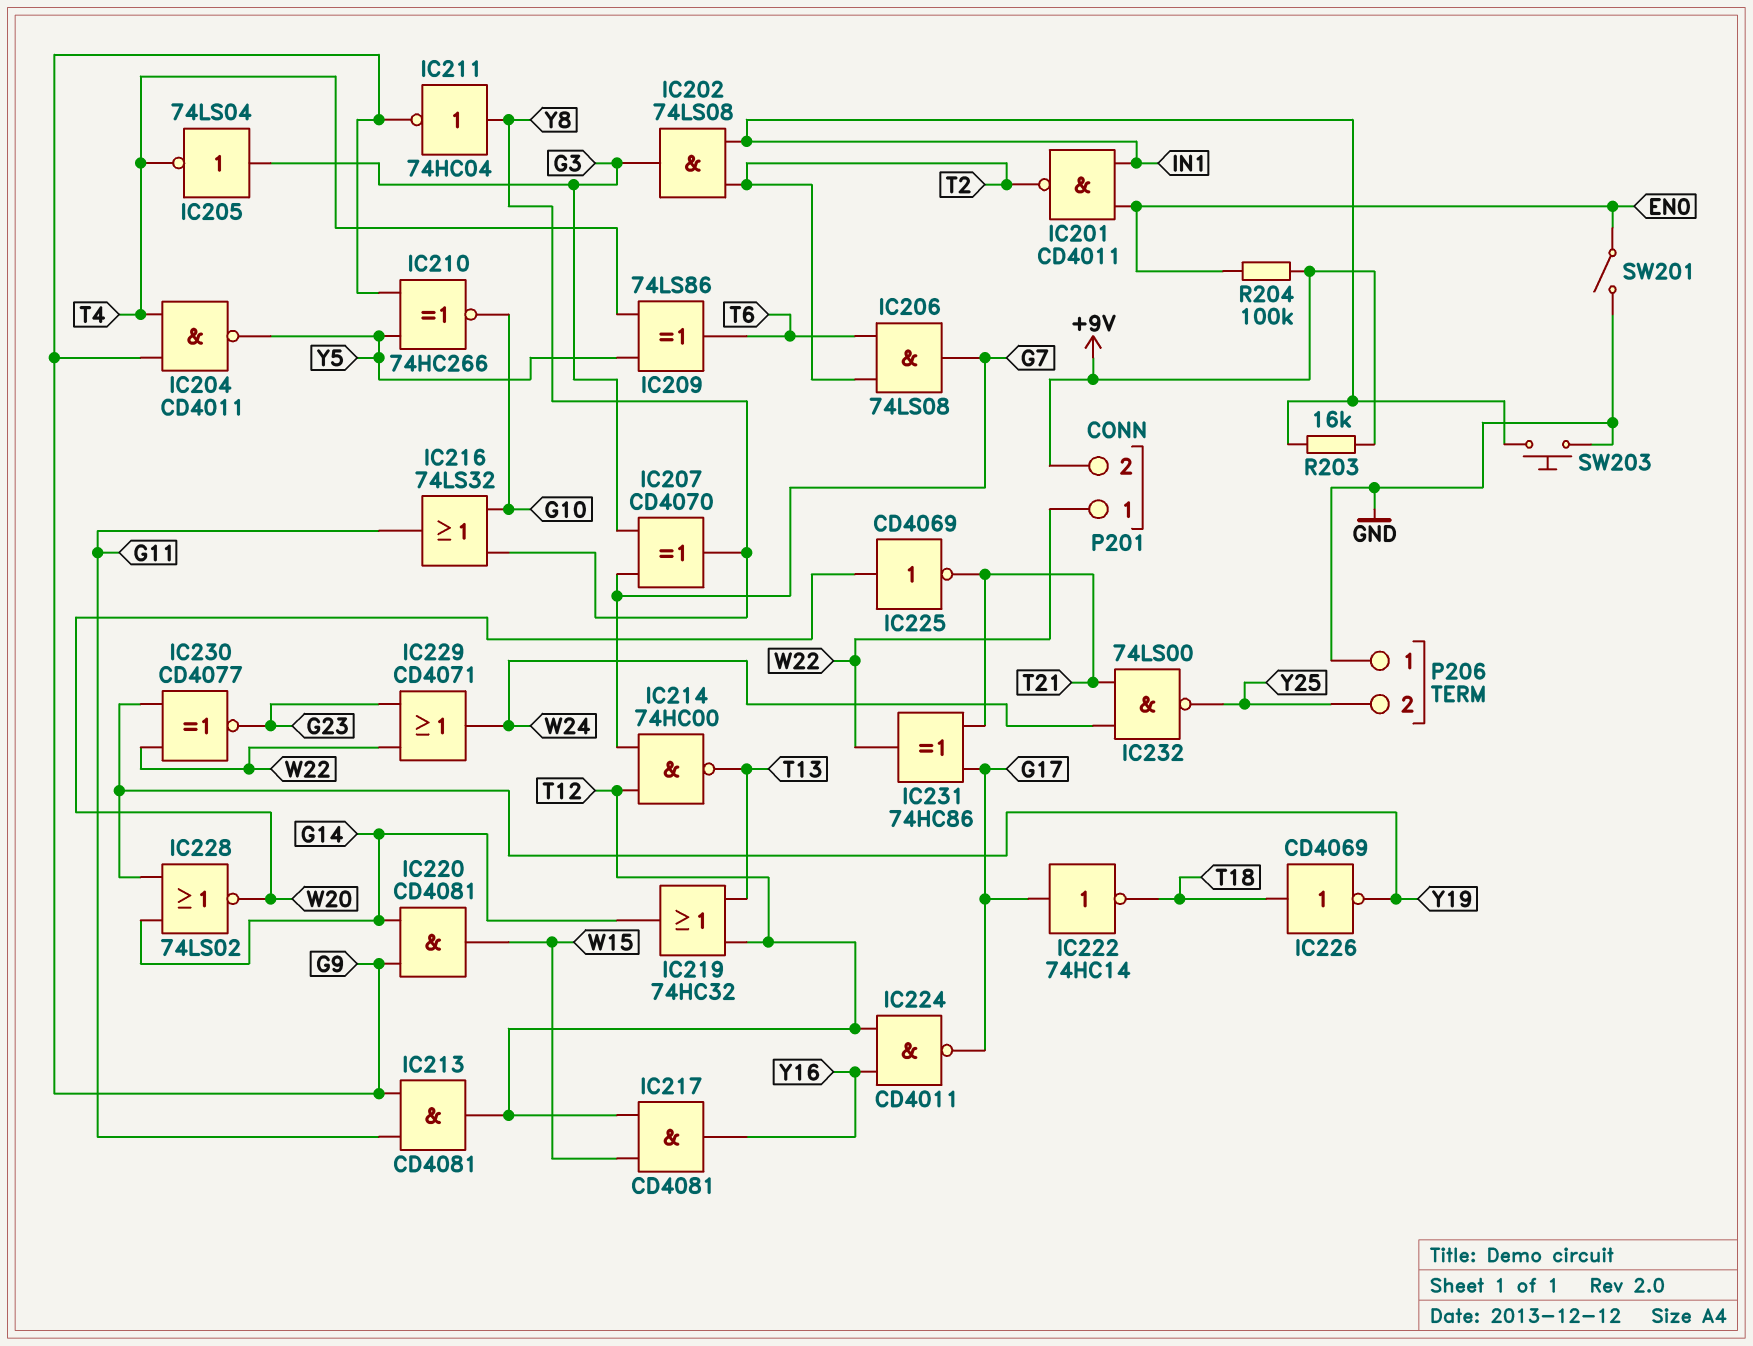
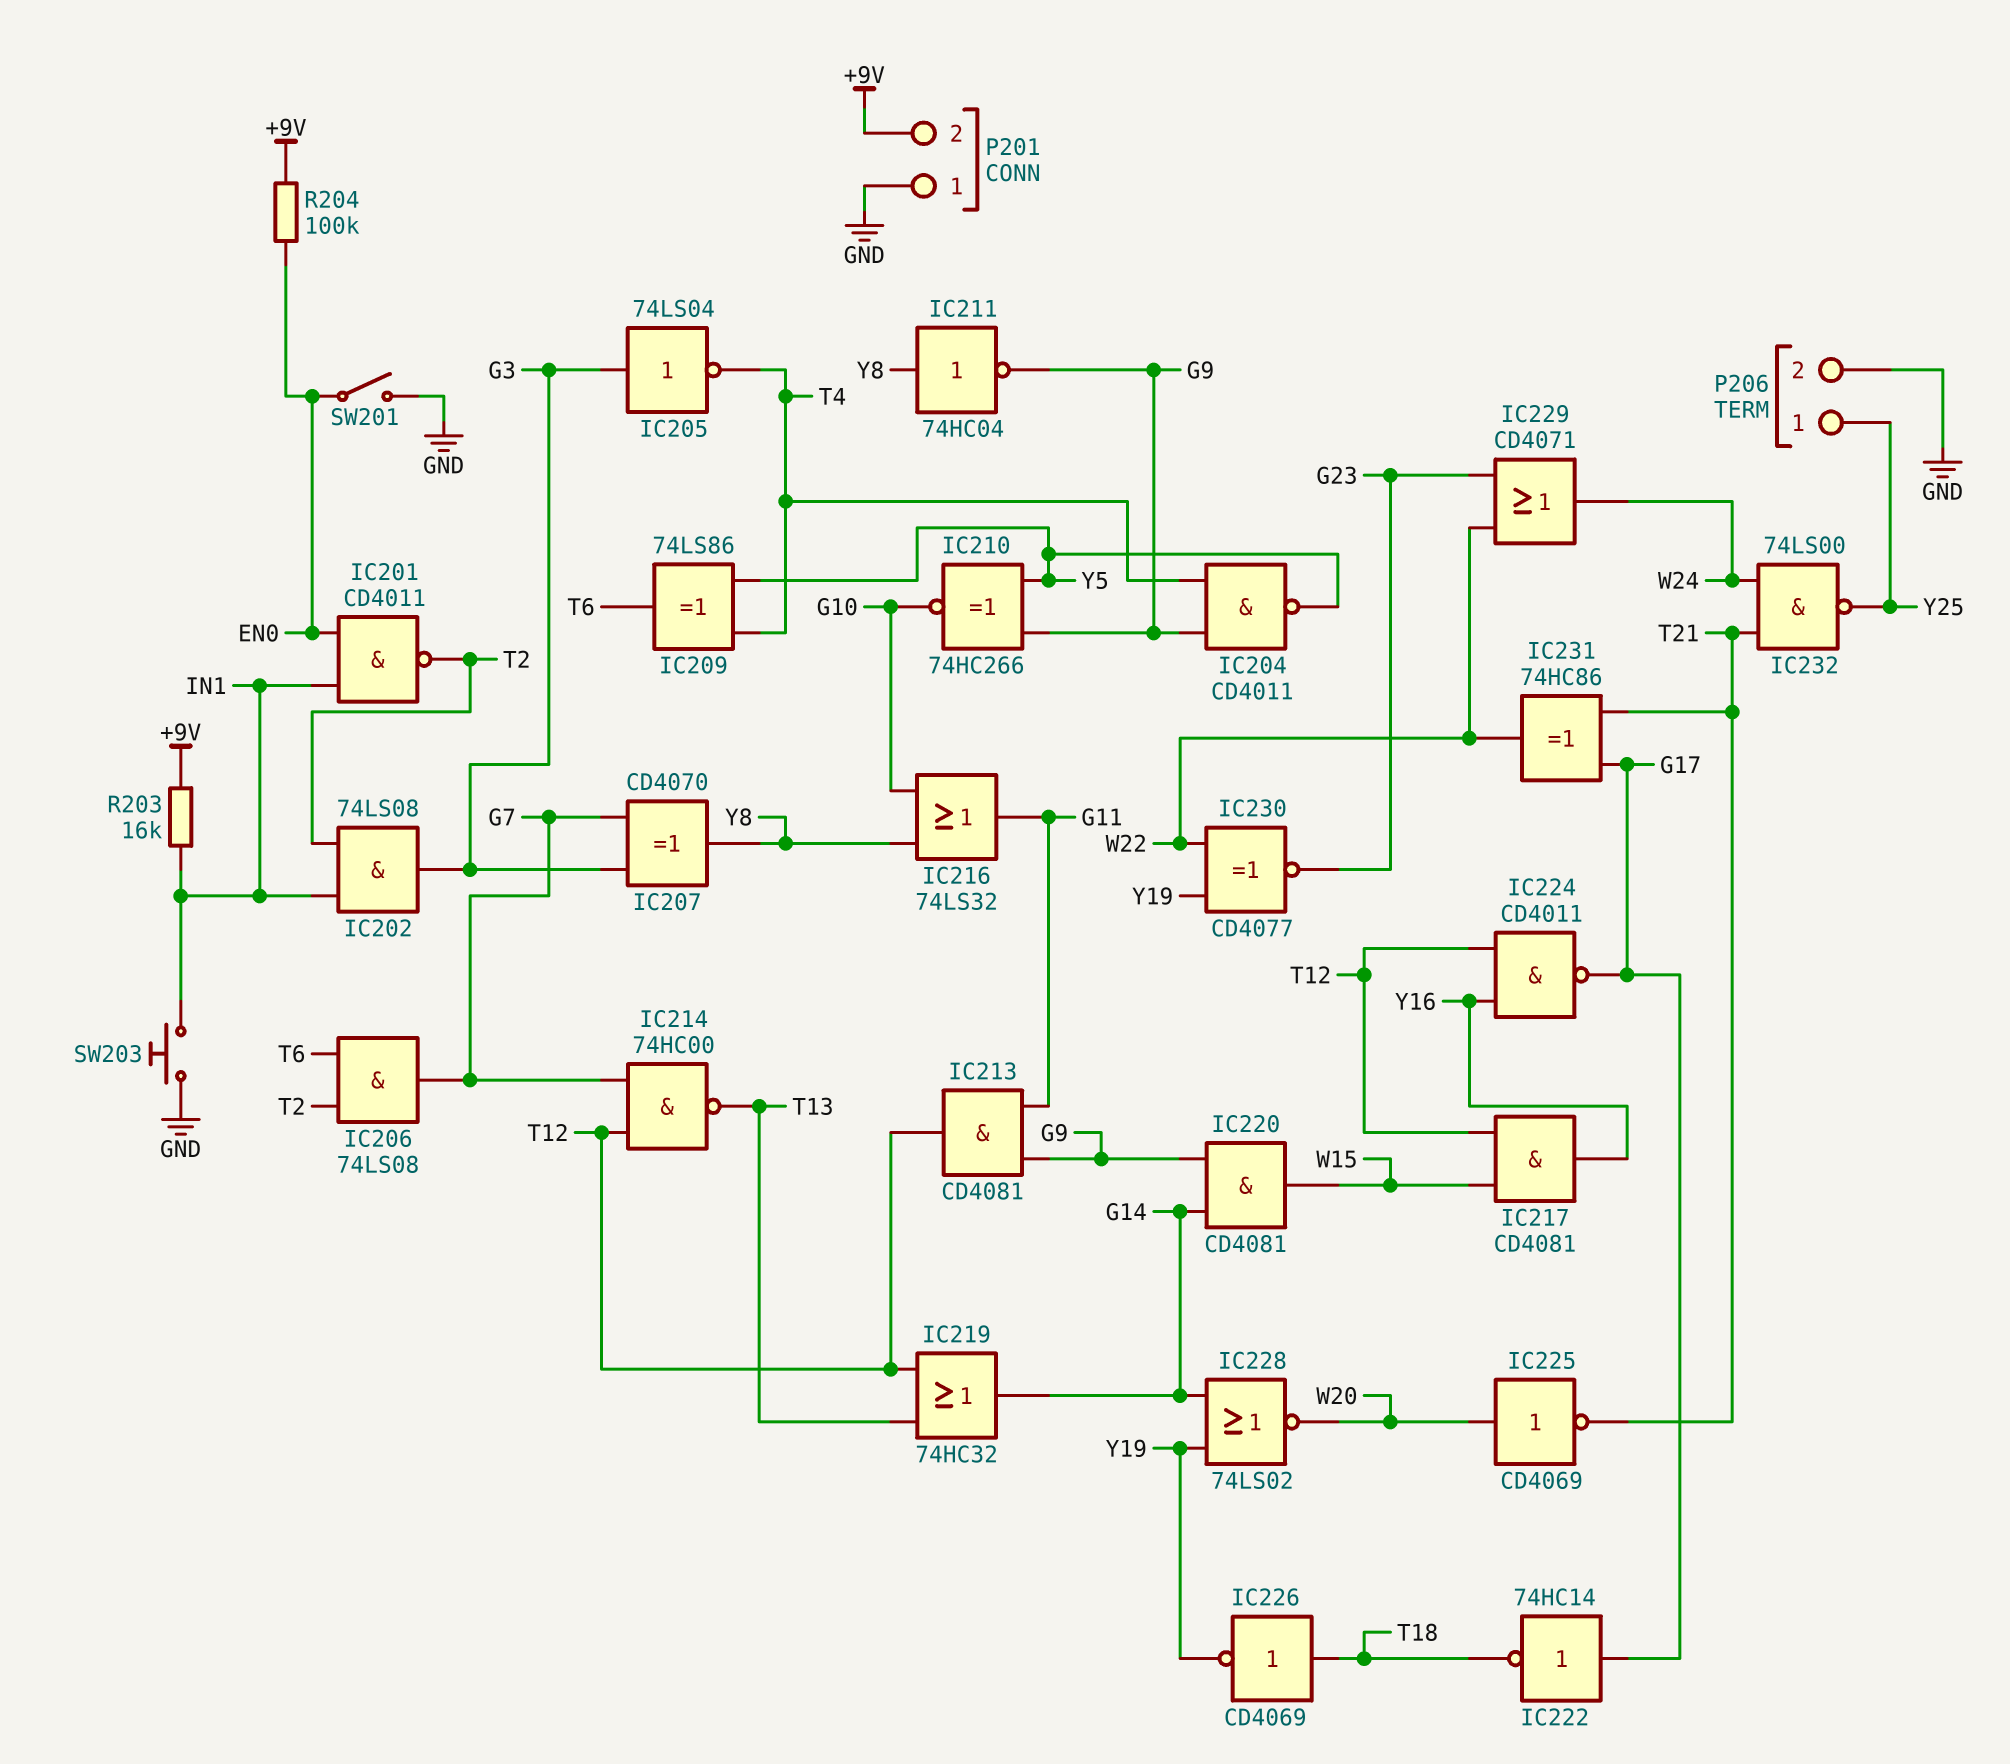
P201 pin 1: W22 -> GND
P206 pin 1: GND -> Y25
P206 pin 2: Y25 -> GND

